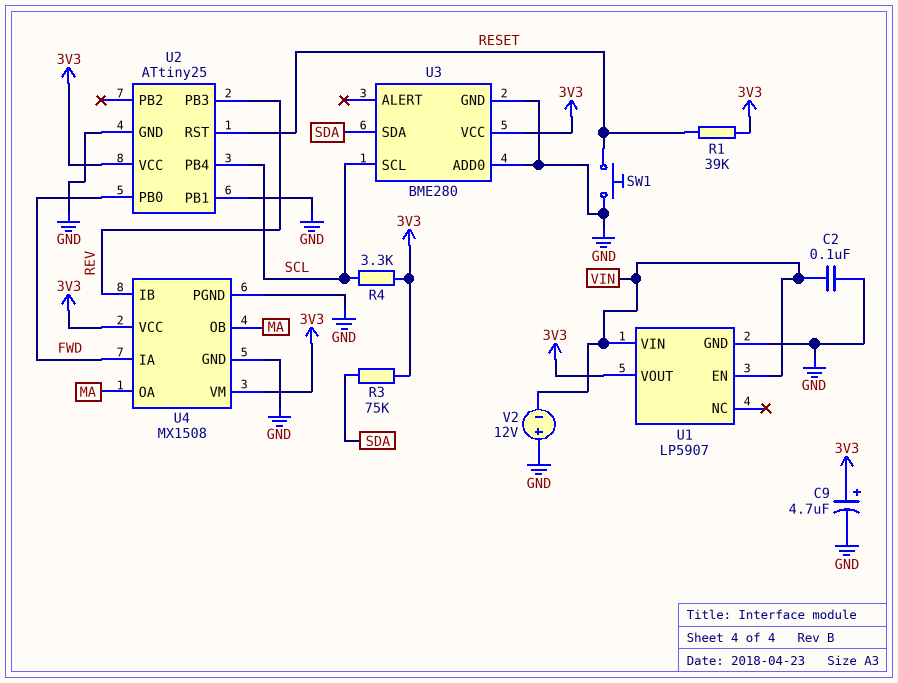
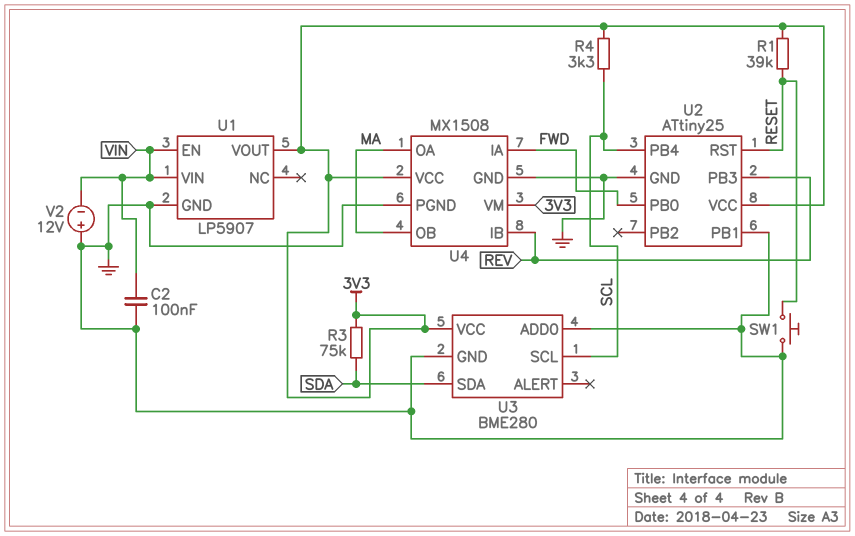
C9: 4.7uF (plus 3V3, minus GND) -> none

